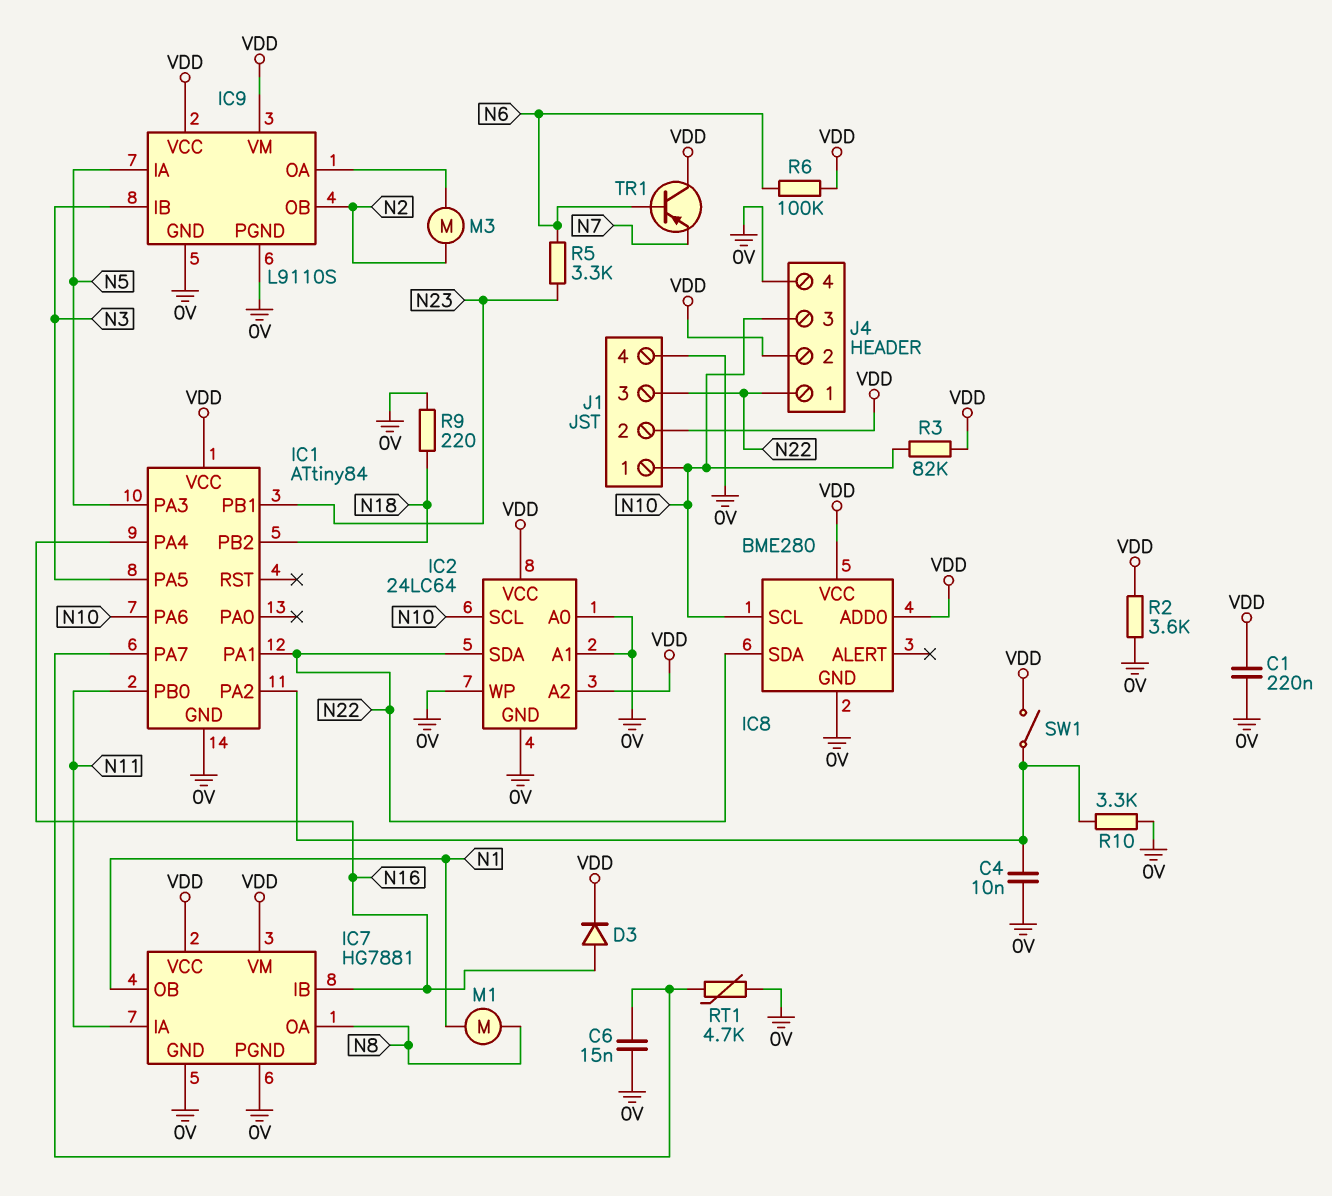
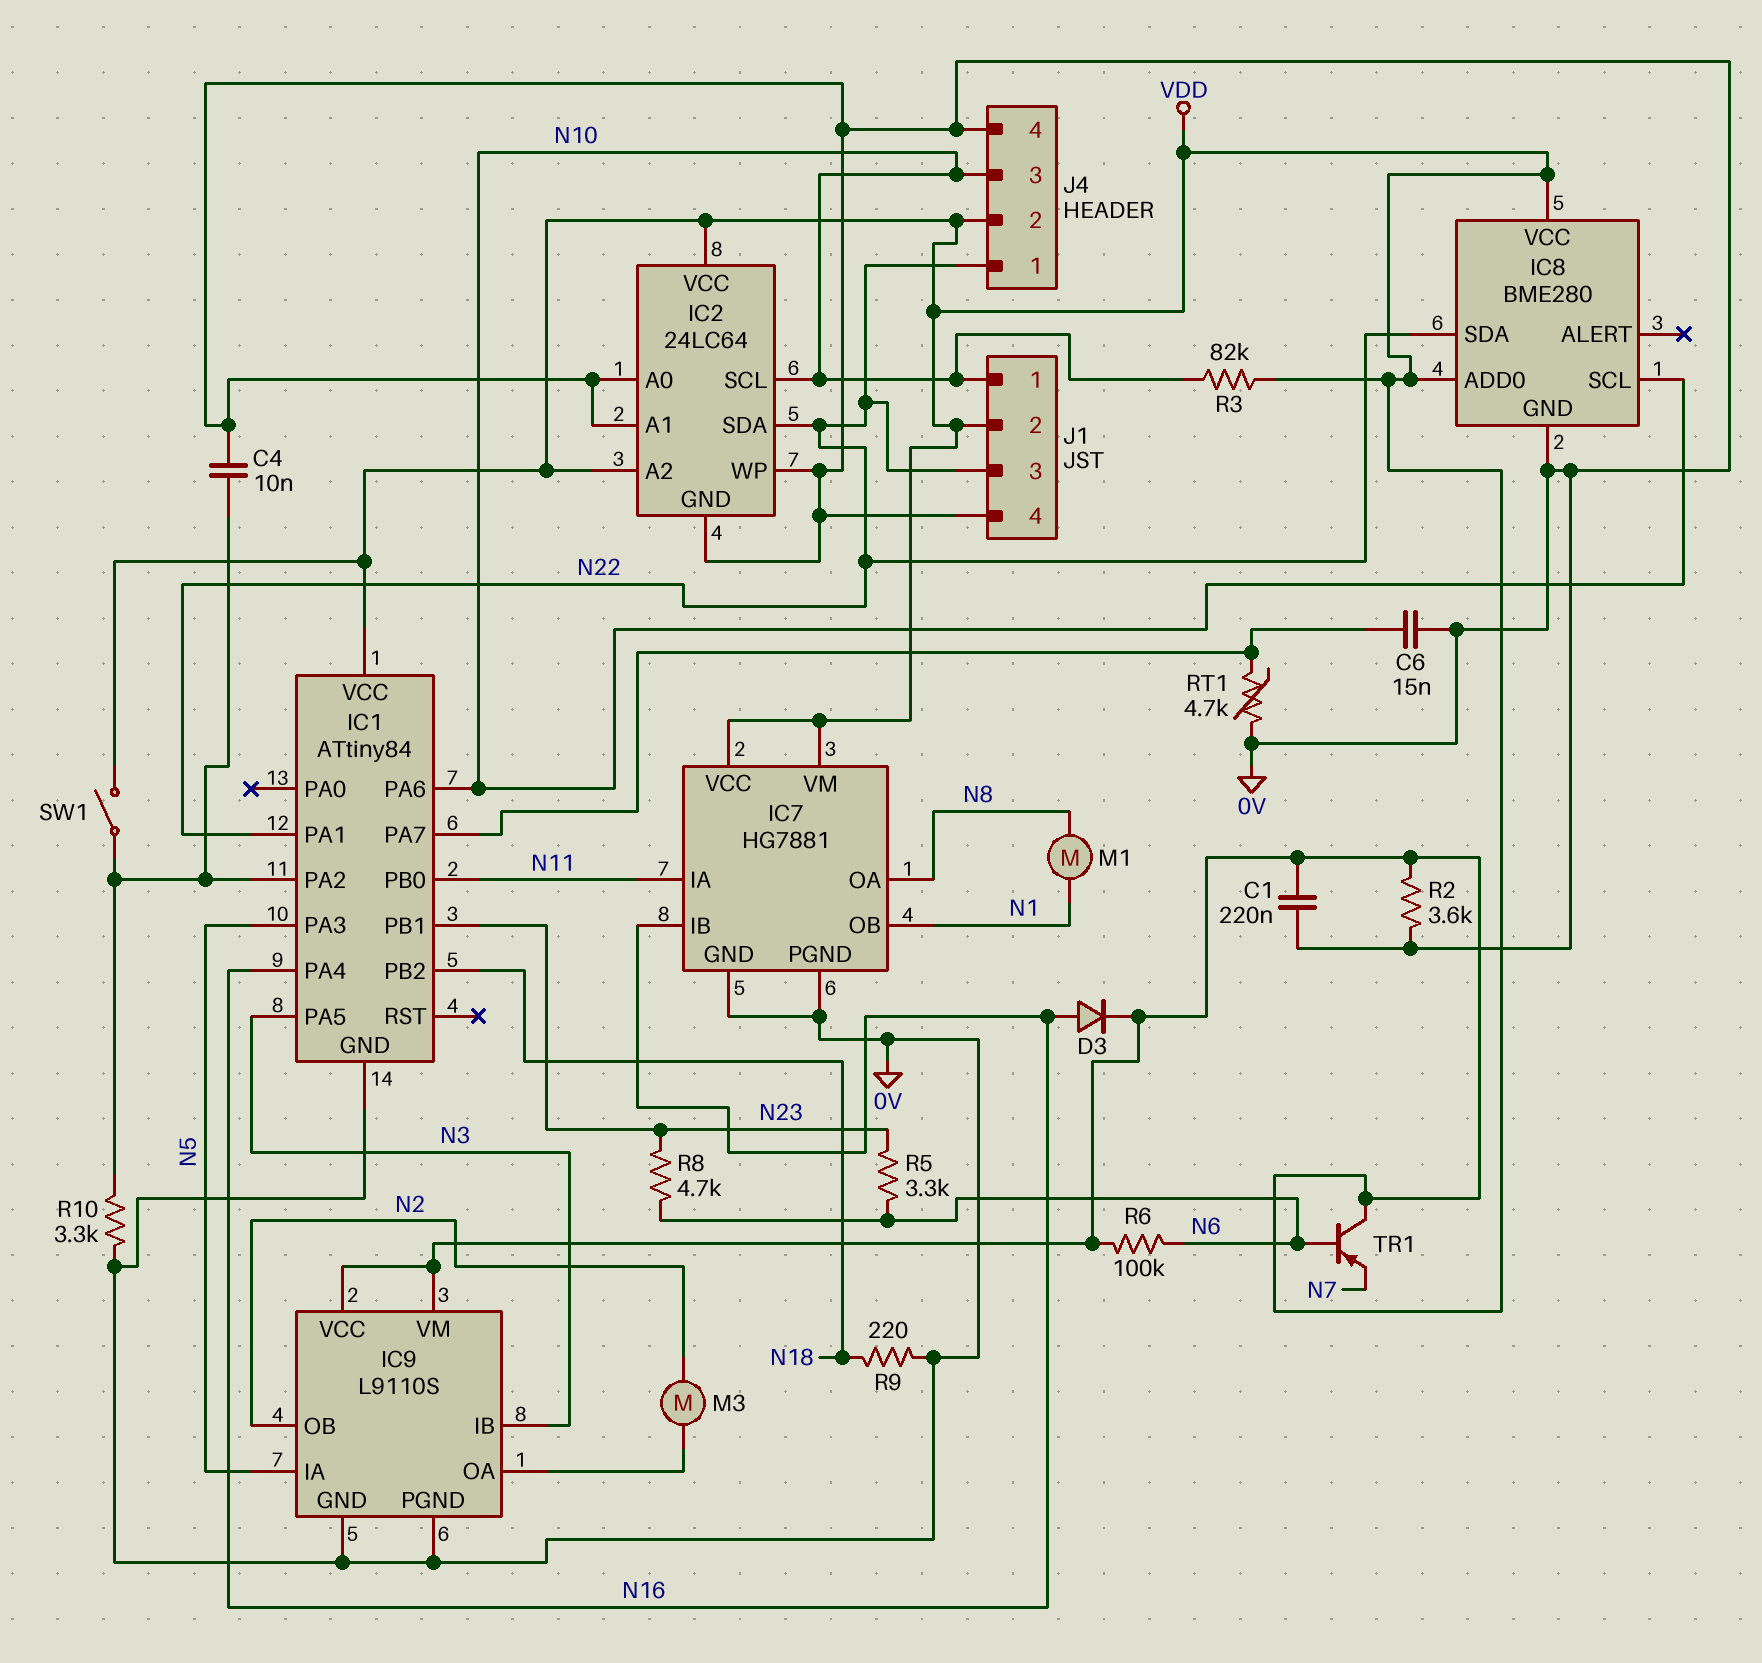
R8: none -> 4.7k (N6, N23)

